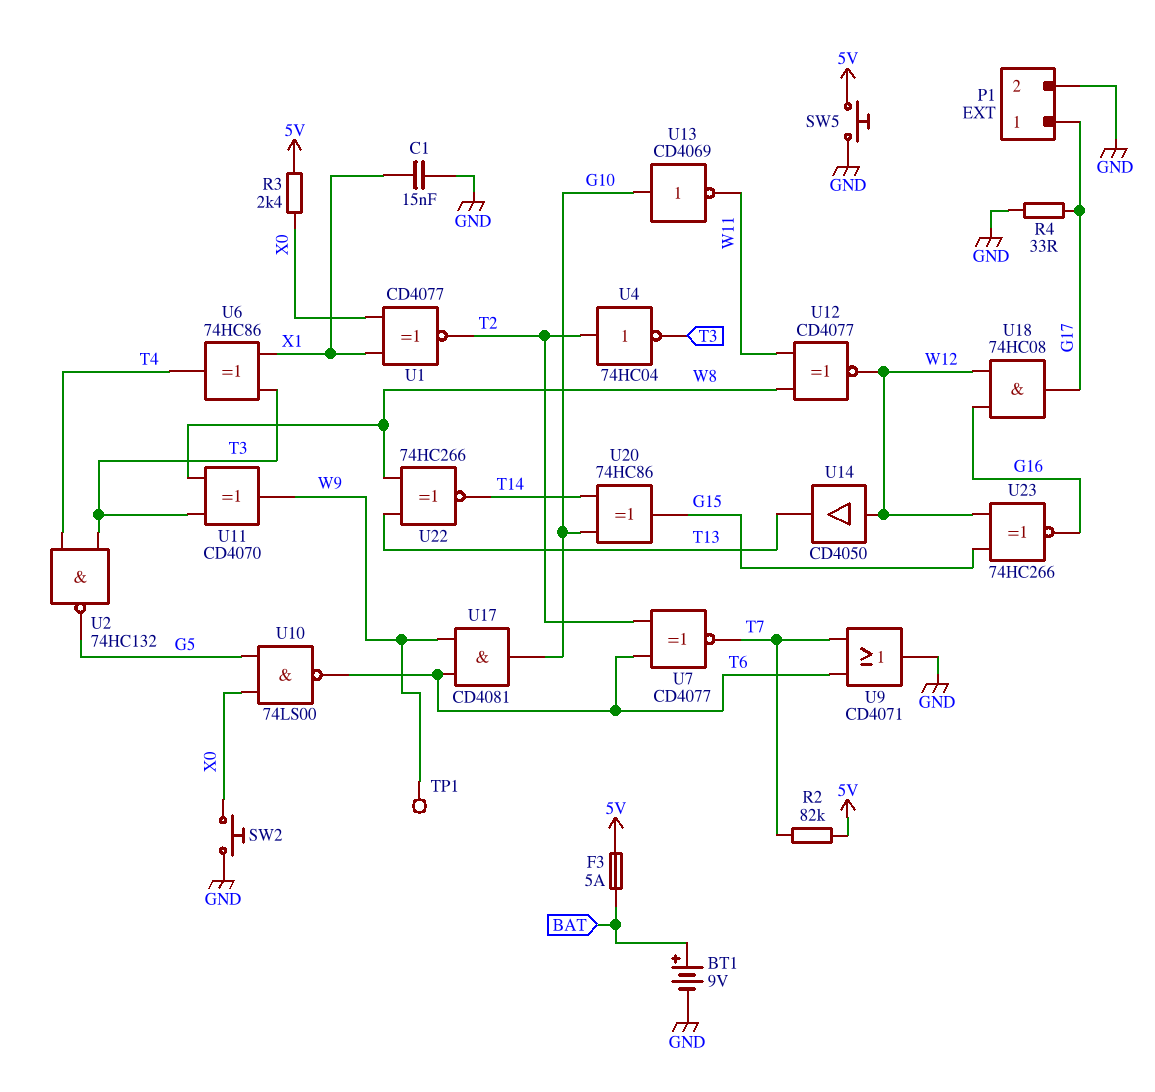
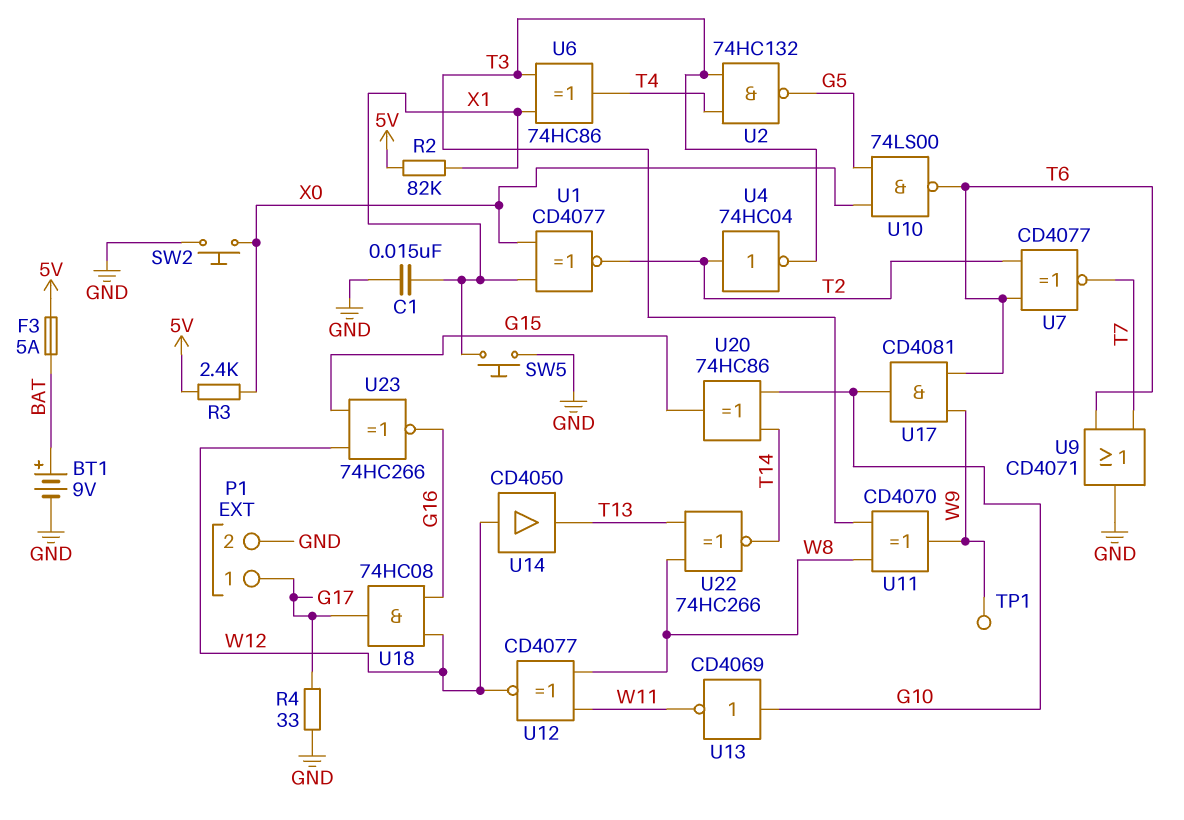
R2: 82k (5V, T7) -> 82k (5V, X1)
SW5: button (5V, GND) -> button (GND, X1)

